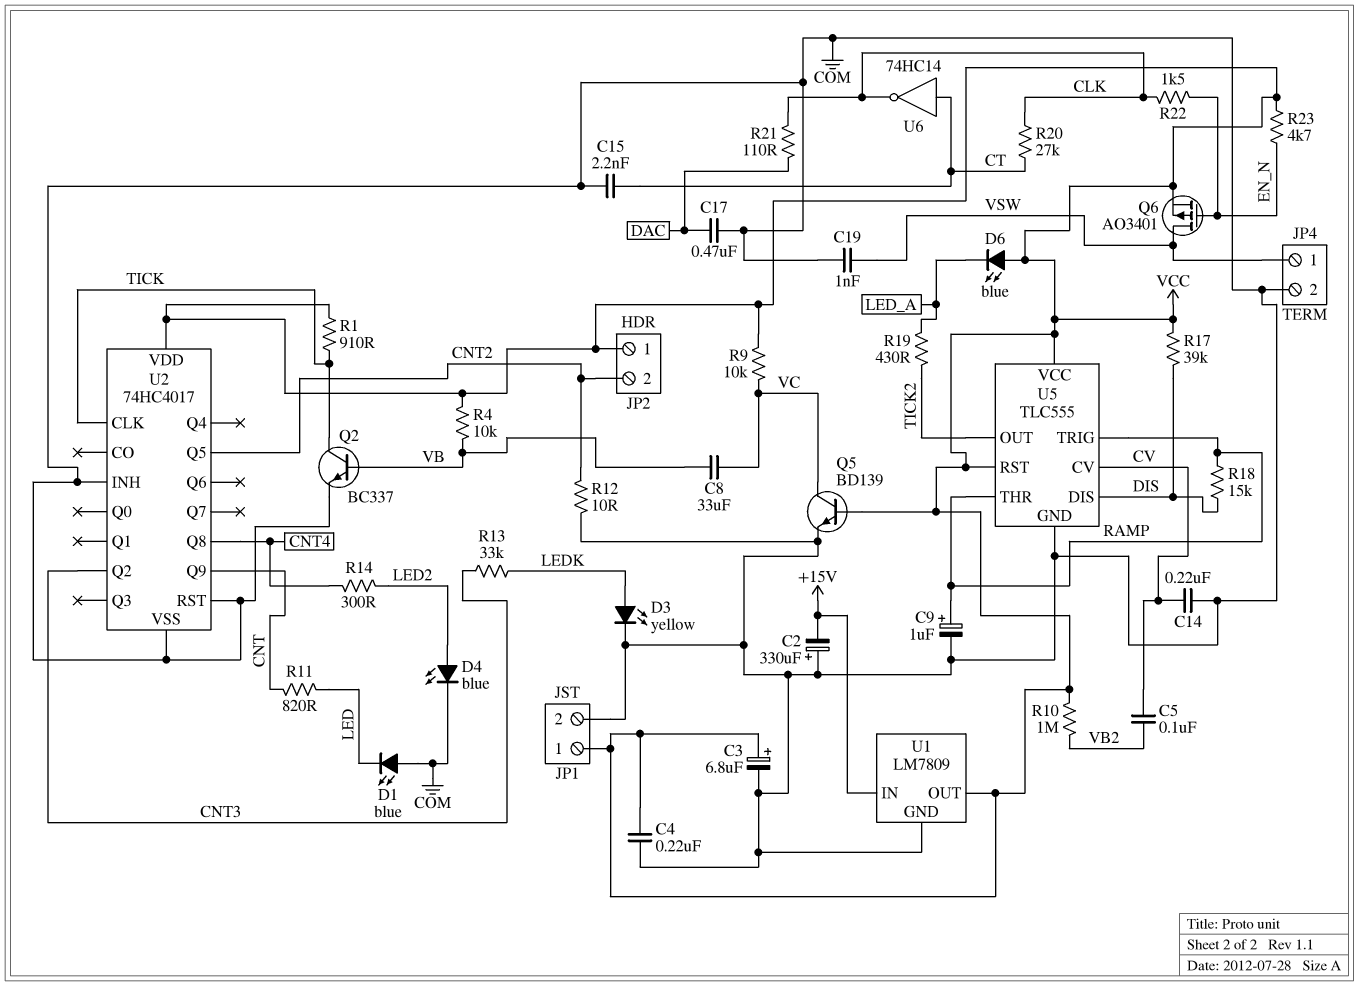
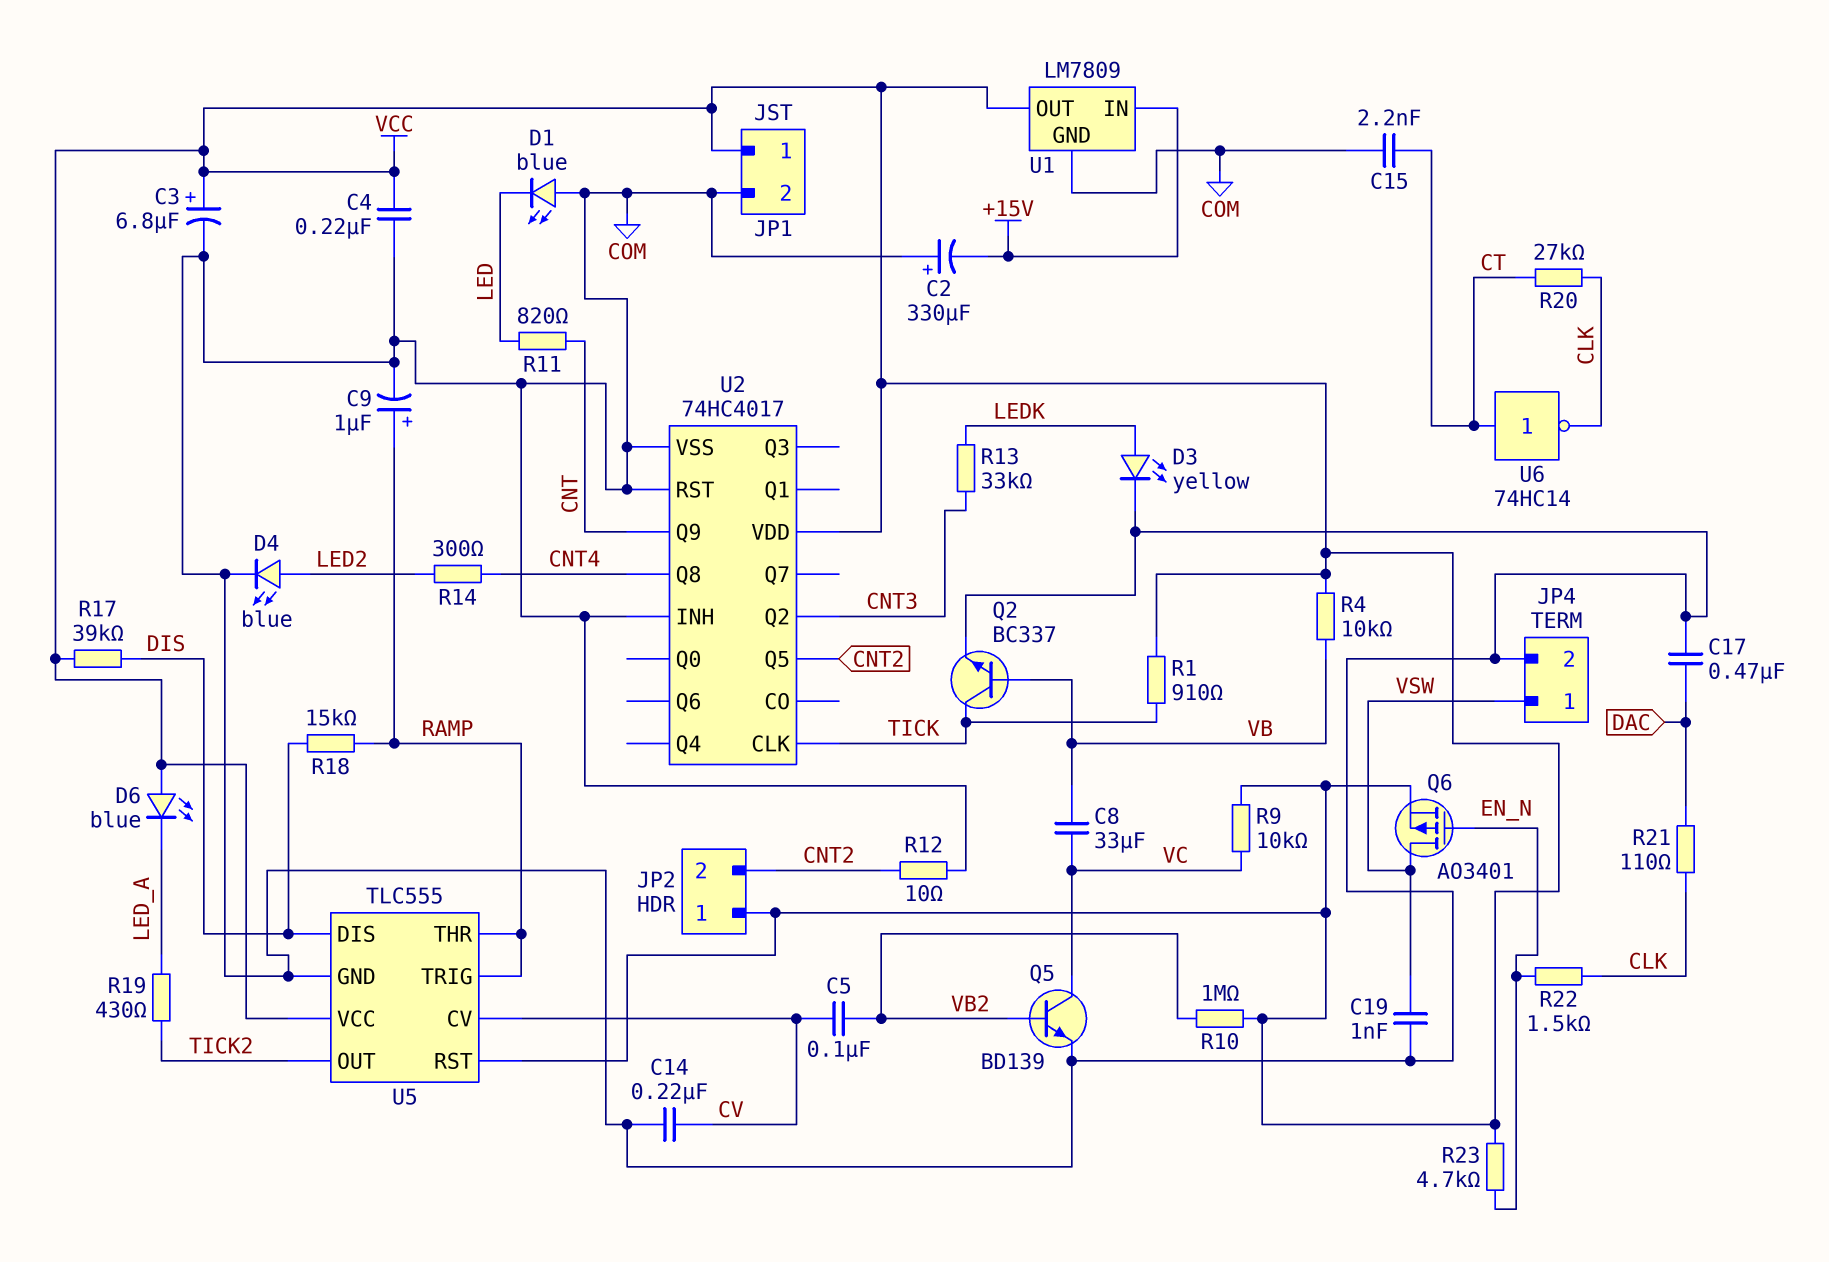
Q5: NPN BD139 (B VCC, C VC, E COM) -> NPN BD139 (B VB2, C VC, E COM)

